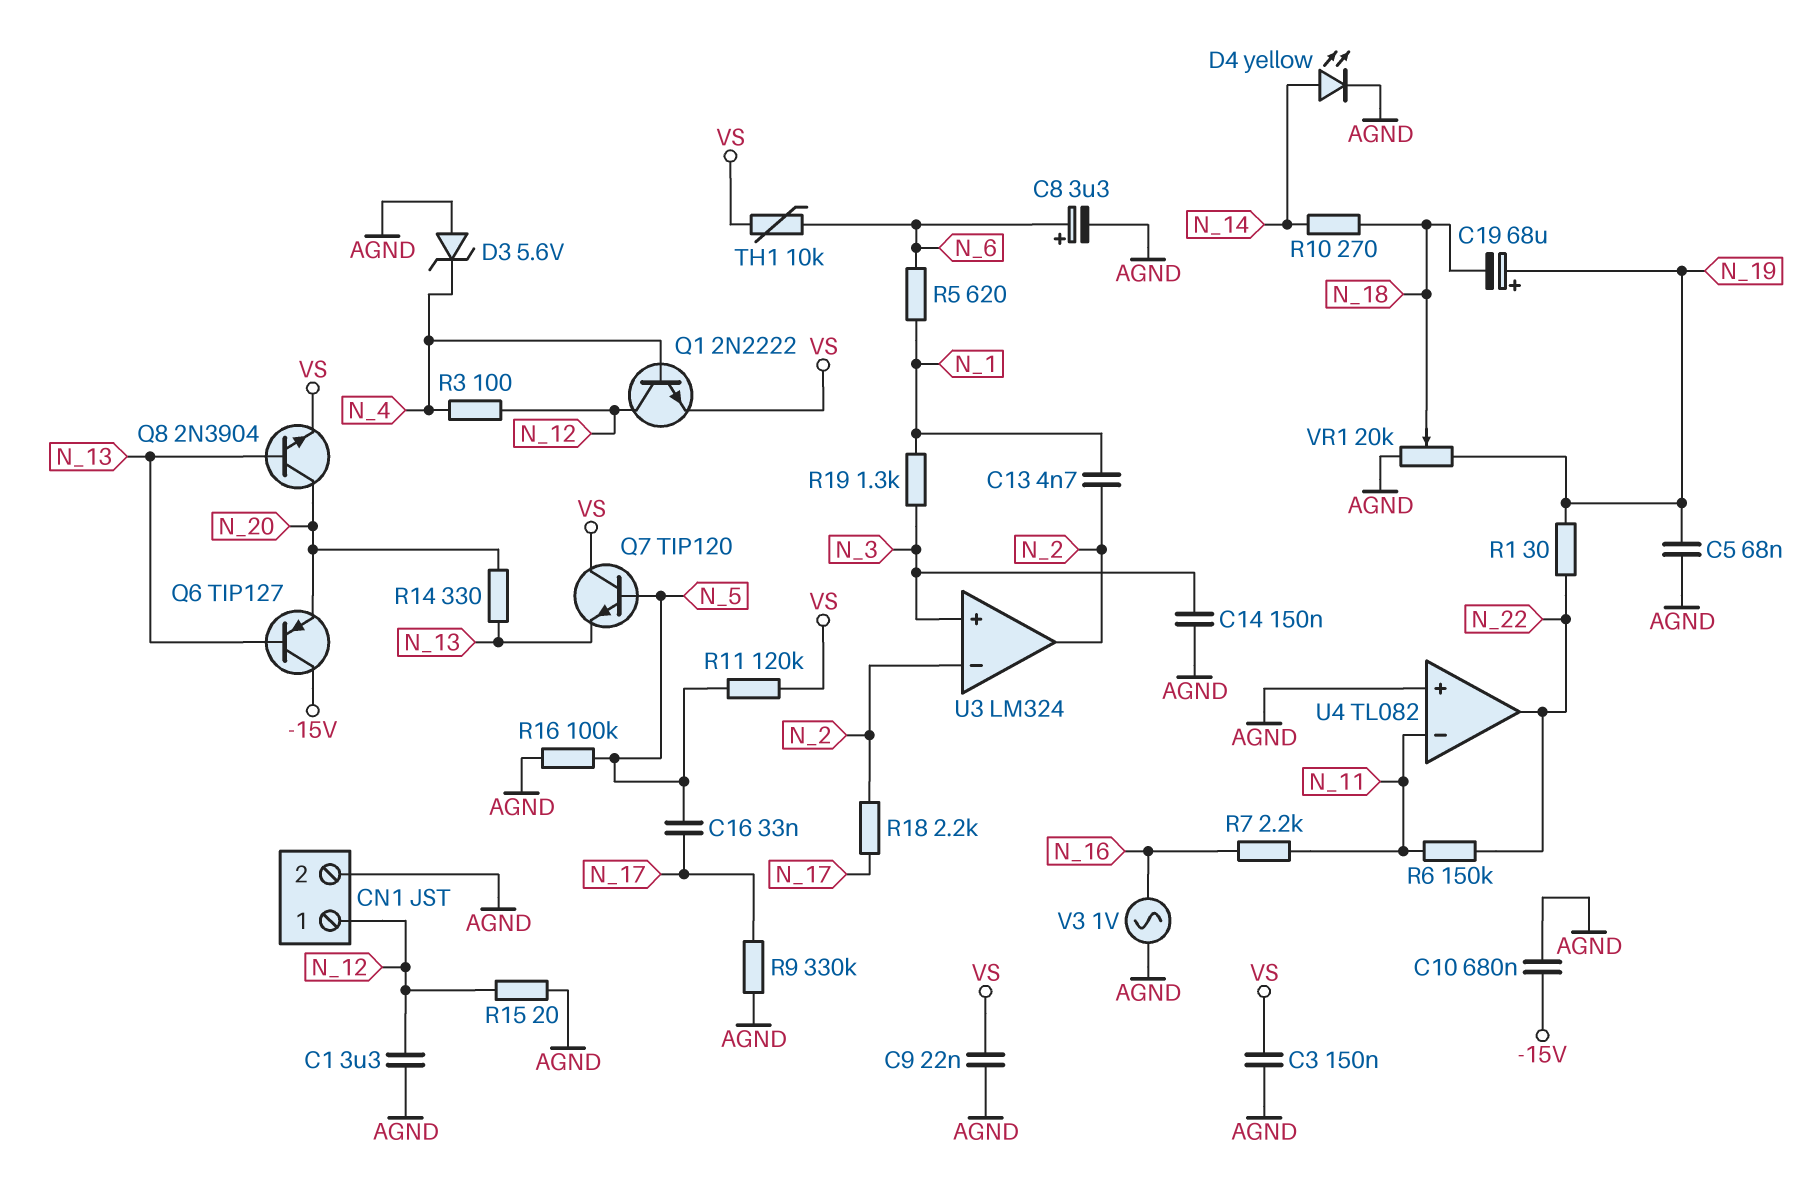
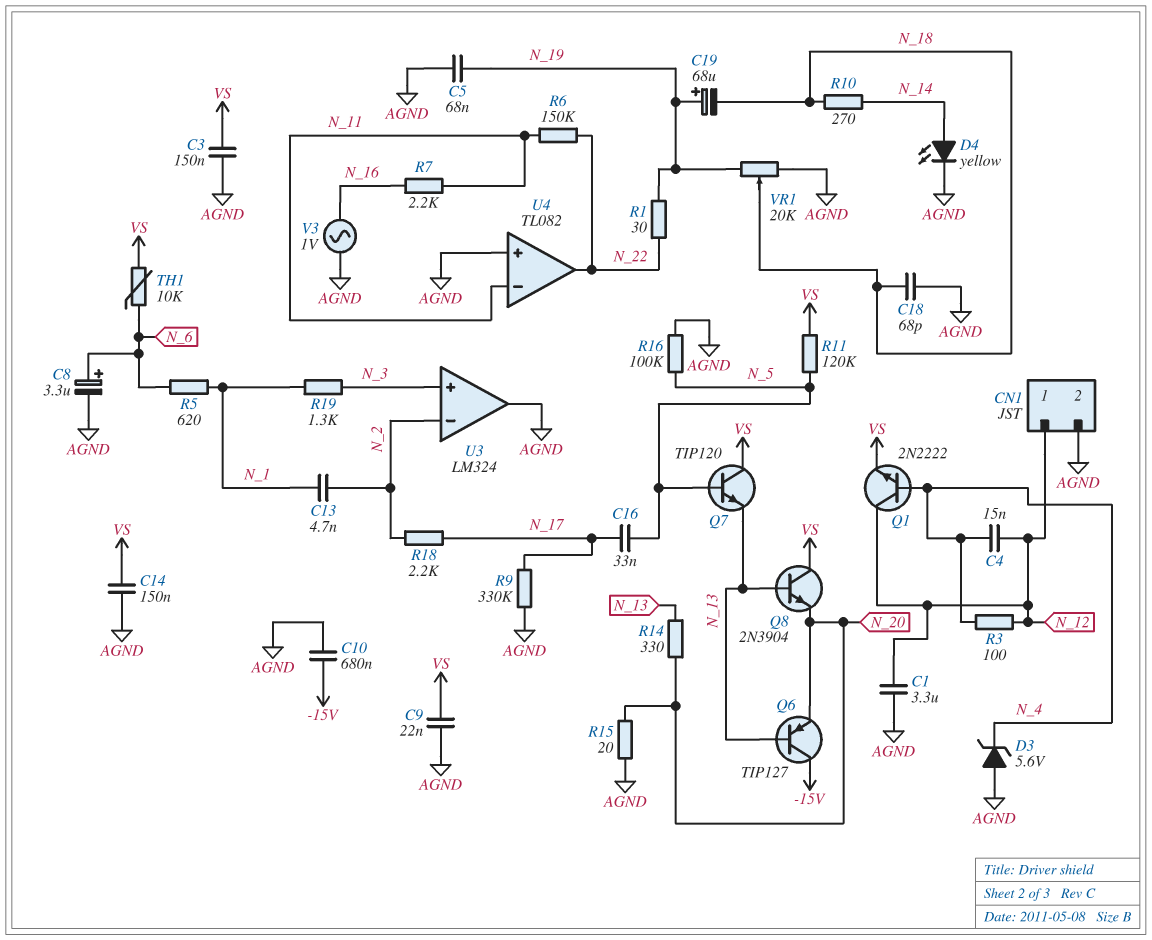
C4: none -> 15nF (N_4, N_12)
C14: 150nF (AGND, N_3) -> 150nF (AGND, VS)
C18: none -> 68pF (AGND, N_18)
Q8: NPN 2N3904 (B N_13, C N_20, E VS) -> NPN 2N3904 (B N_13, C VS, E N_20)
R15: 20 (AGND, N_12) -> 20 (AGND, N_20)
U3 pin out: N_2 -> AGND

